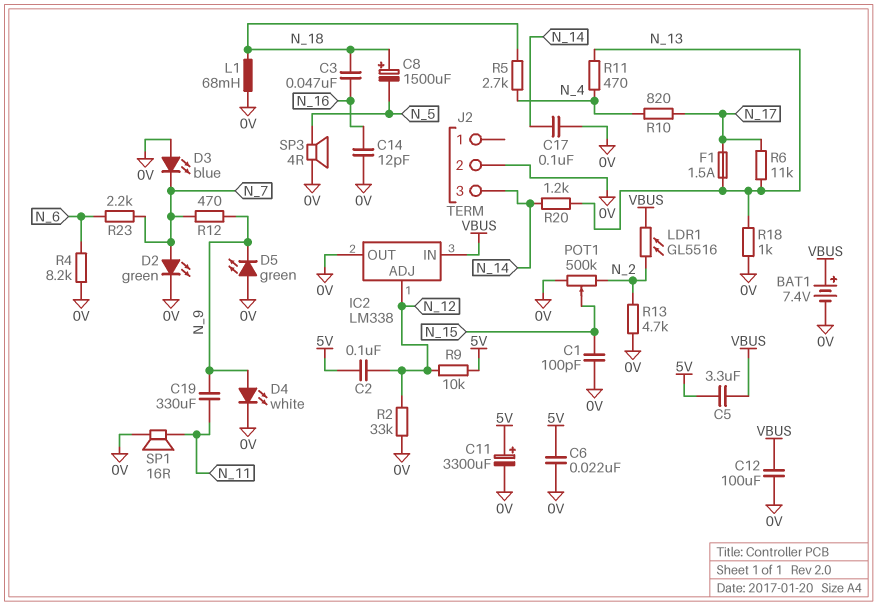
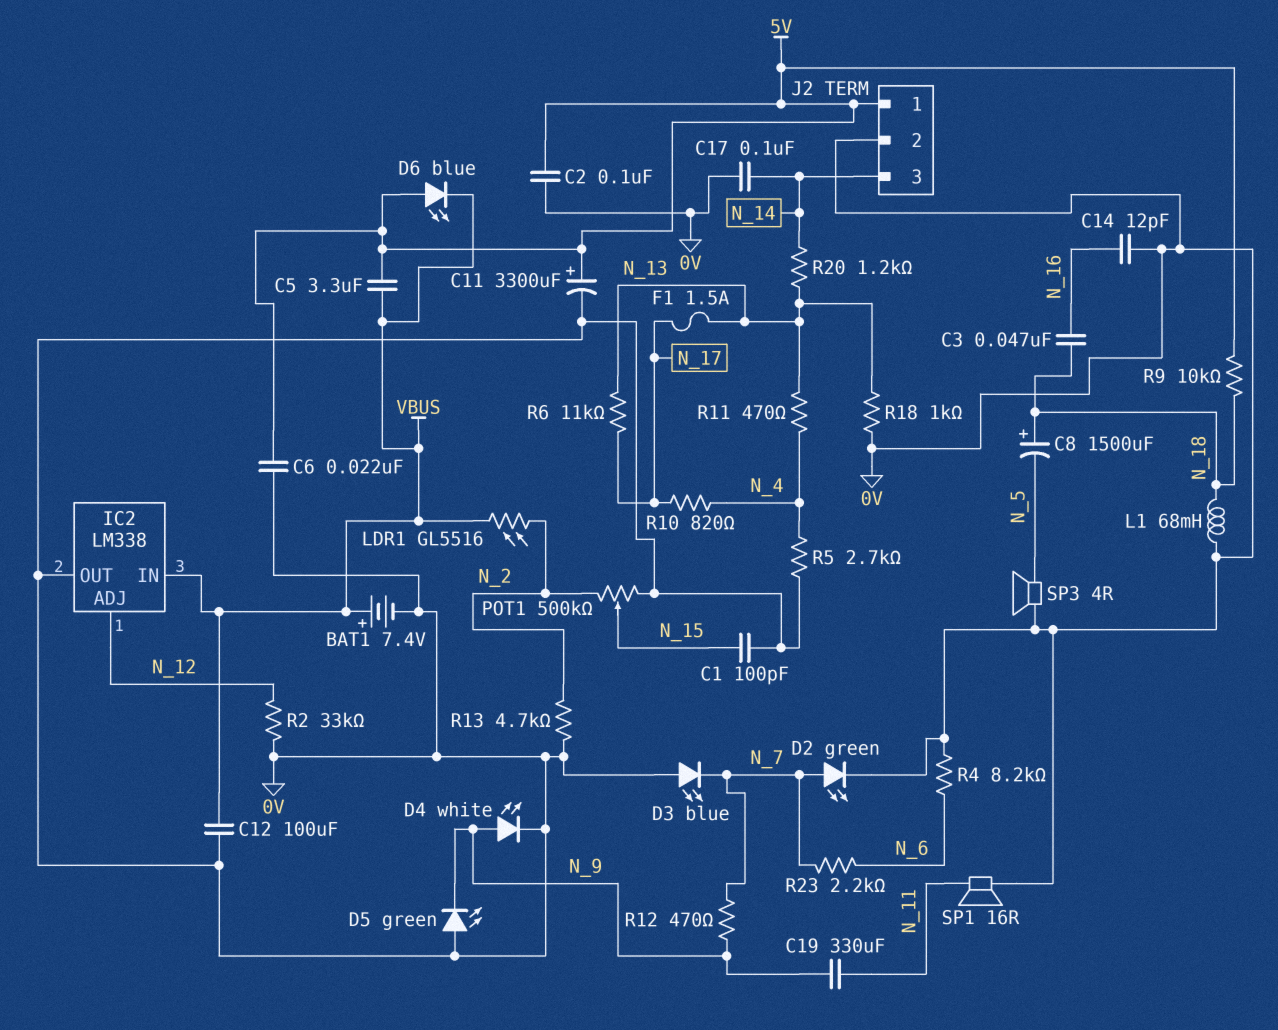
C2: 100nF (5V, N_12) -> 100nF (0V, 5V)
D6: none -> LED blue (A 5V, K VBUS)
J2 pin 1: none -> 5V
R5: 2.7k (N_4, N_18) -> 2.7k (0V, N_4)
R9: 10k (5V, N_12) -> 10k (5V, N_18)

